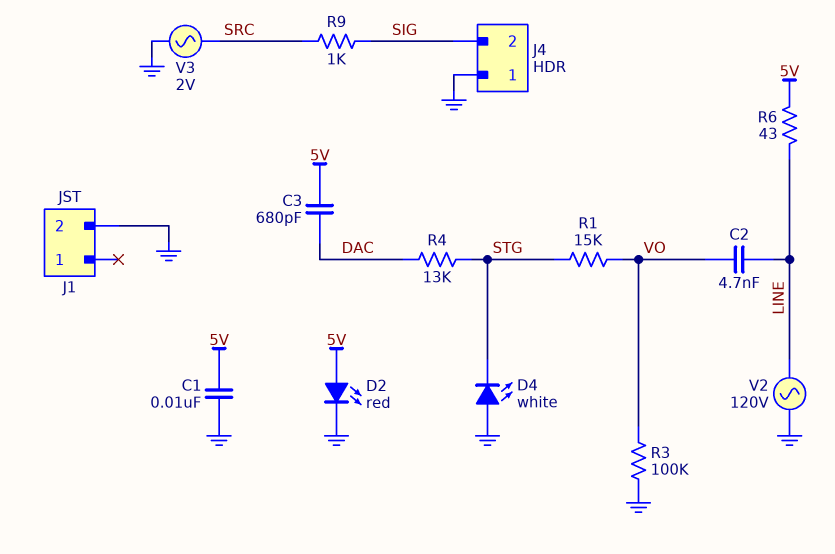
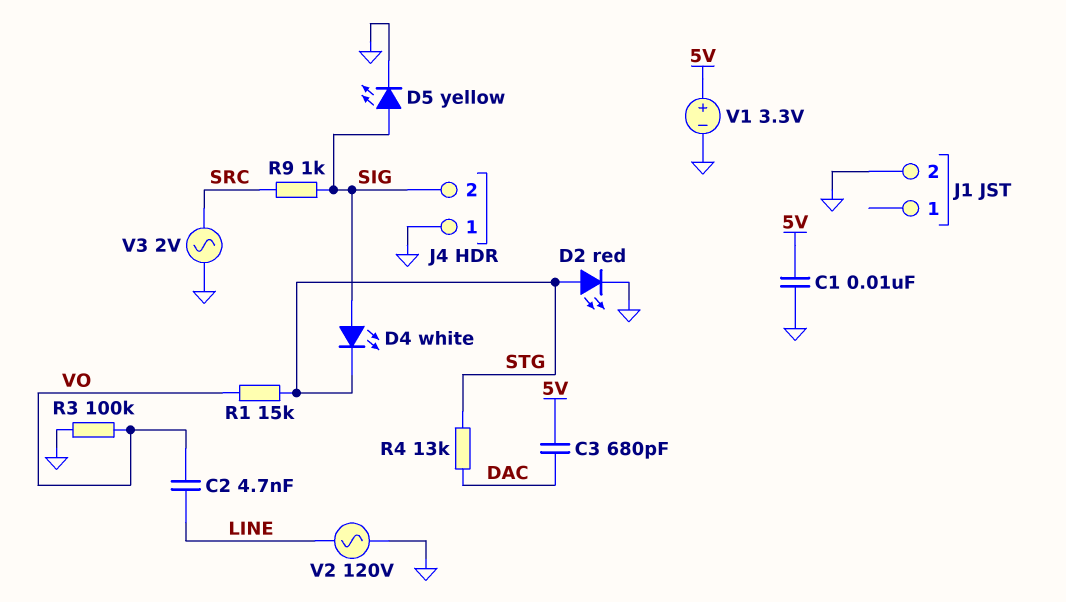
D2: LED red (A 5V, K GND) -> LED red (A STG, K GND)
D4: LED white (A GND, K STG) -> LED white (A SIG, K STG)
D5: none -> LED yellow (A SIG, K GND)
R6: 43 (5V, LINE) -> none
V1: none -> 3.3V (plus 5V, minus GND)

